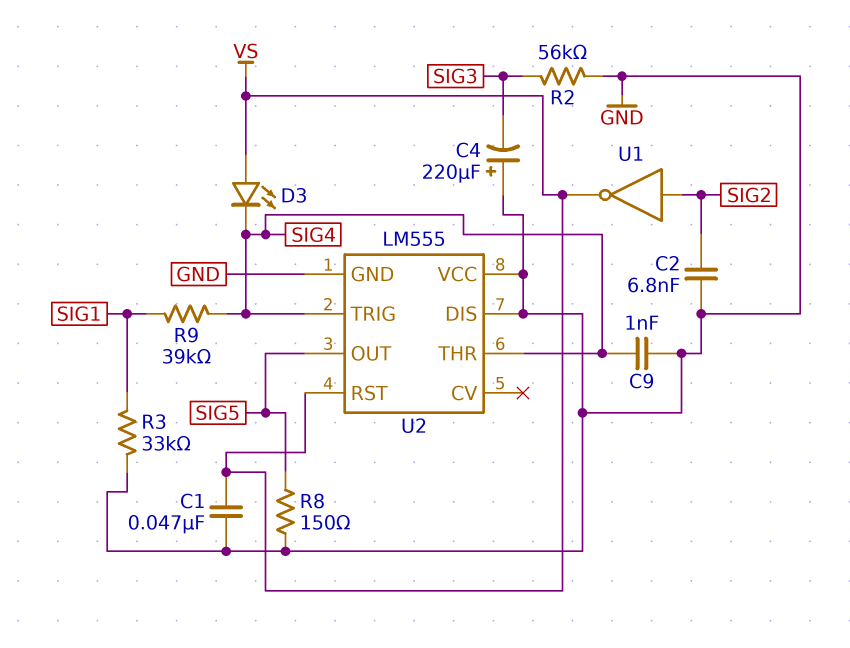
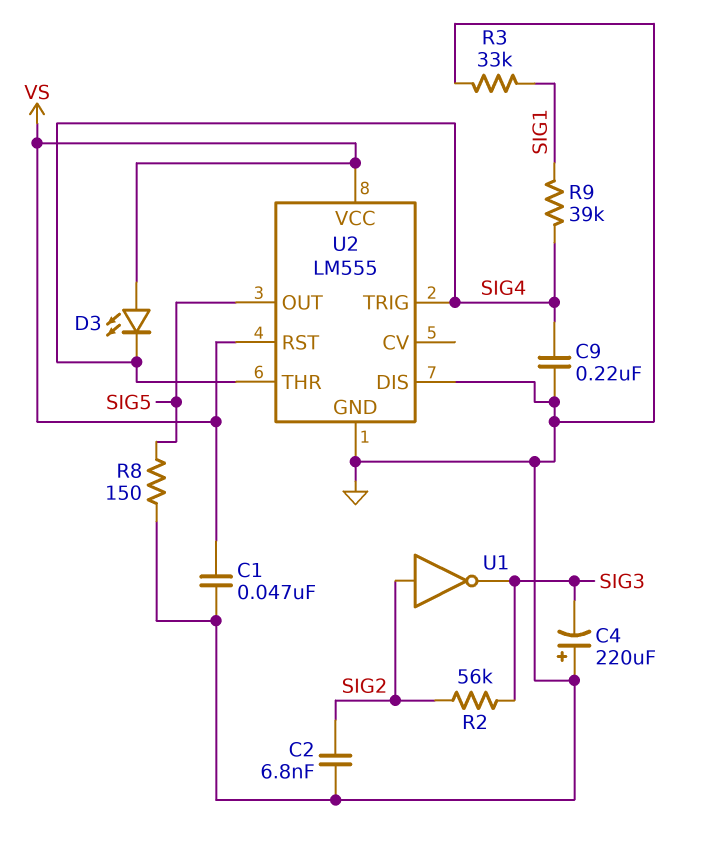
C9: 1nF (GND, SIG4) -> 220nF (GND, SIG4)
R2: 56k (GND, SIG3) -> 56k (SIG2, SIG3)
U1: NOT (in SIG2, out VS) -> NOT (in SIG2, out SIG3)
U2 pin VCC: GND -> VS

